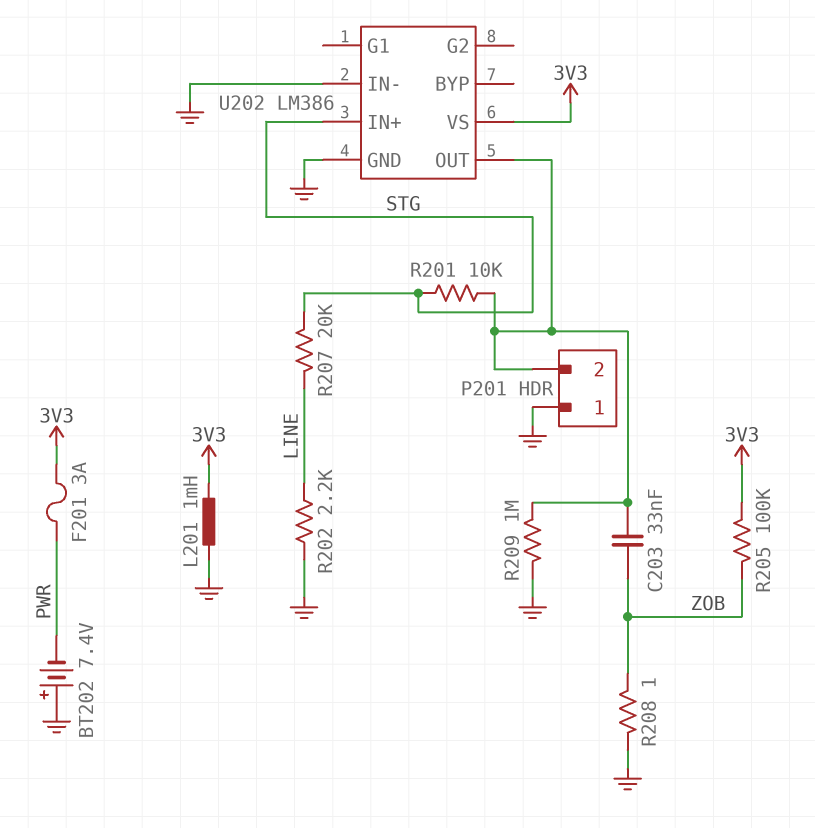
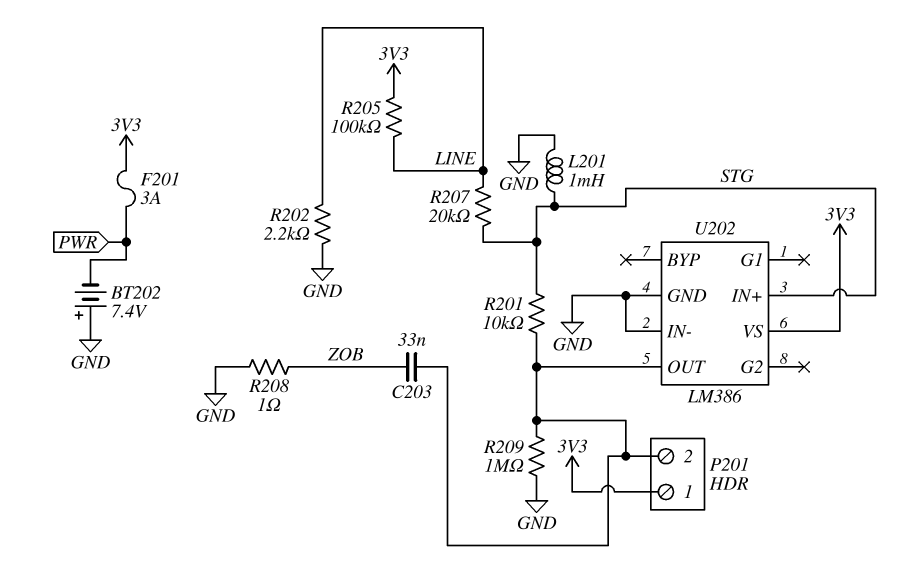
L201: 1mH (3V3, GND) -> 1mH (GND, STG)
P201 pin 1: GND -> 3V3
R205: 100k (3V3, ZOB) -> 100k (3V3, LINE)

